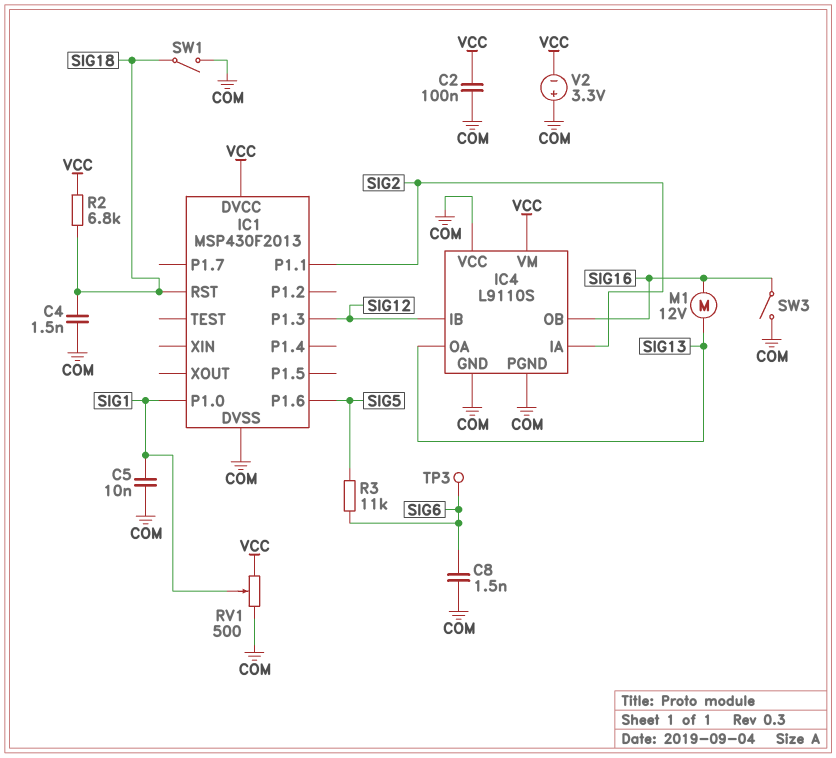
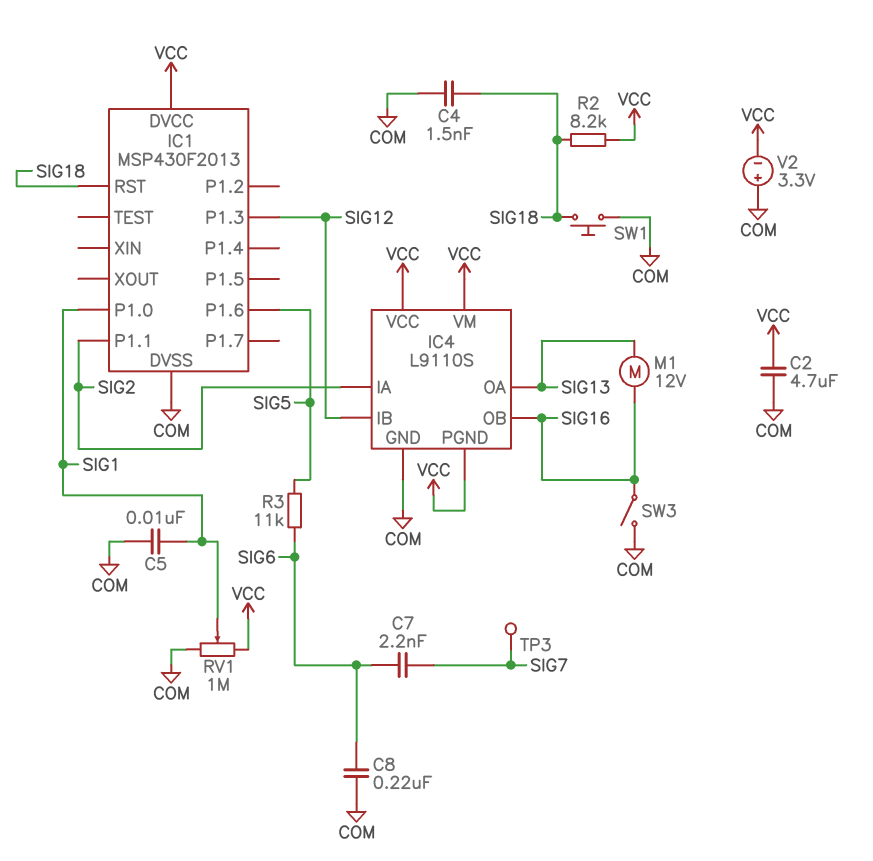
C2: 100nF (COM, VCC) -> 4.7uF (COM, VCC)
C7: none -> 2.2nF (SIG6, SIG7)
C8: 1.5nF (COM, SIG6) -> 220nF (COM, SIG6)
IC4 pin PGND: COM -> VCC
IC4 pin VCC: COM -> VCC
R2: 6.8k (SIG18, VCC) -> 8.2k (SIG18, VCC)
RV1: 500 (COM, VCC, wiper SIG1) -> 1M (COM, VCC, wiper SIG1)
SW1: switch (COM, SIG18) -> button (COM, SIG18)
TP3: test point (SIG6) -> test point (SIG7)

